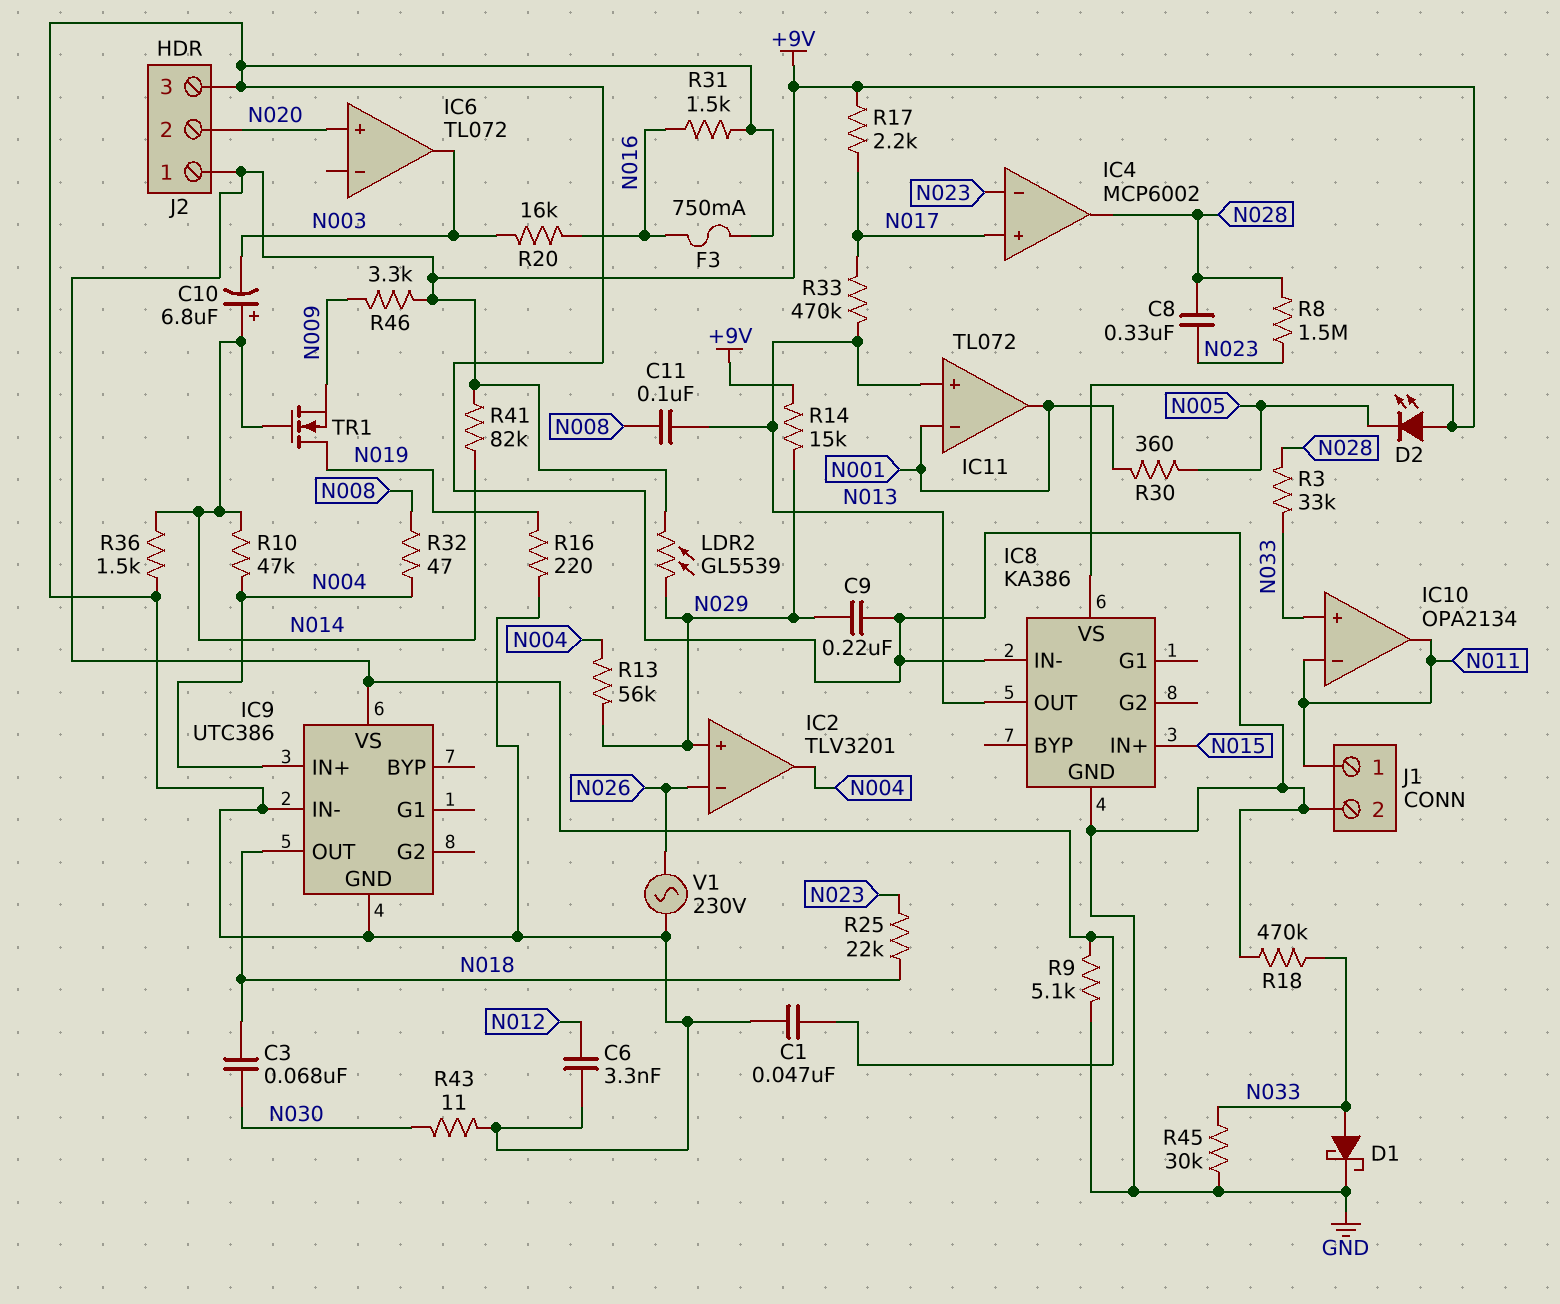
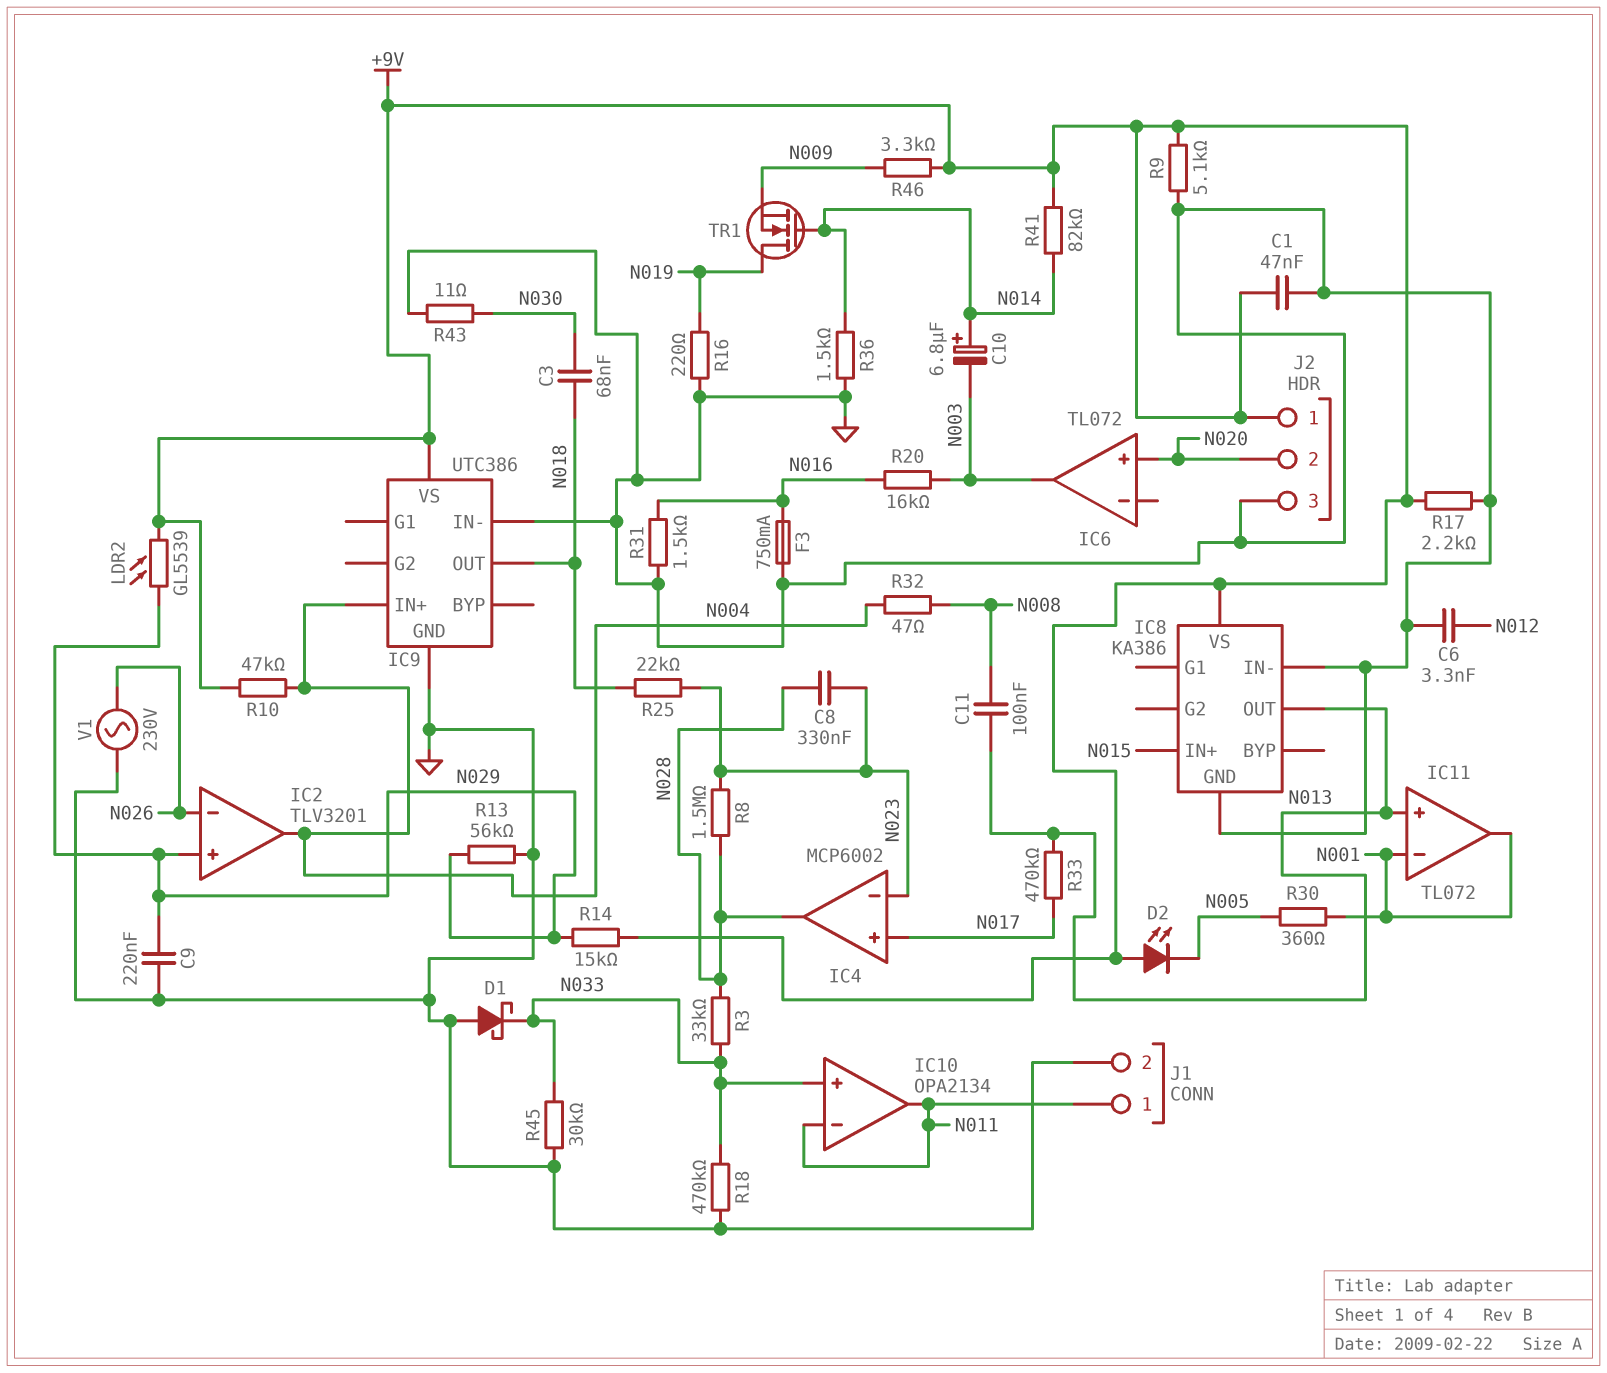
D1: schottky (A N033, K GND) -> schottky (A GND, K N033)
R10: 47k (N004, N014) -> 47k (+9V, N004)
R13: 56k (N004, N029) -> 56k (GND, N029)
R17: 2.2k (+9V, N017) -> 2.2k (+9V, GND)

